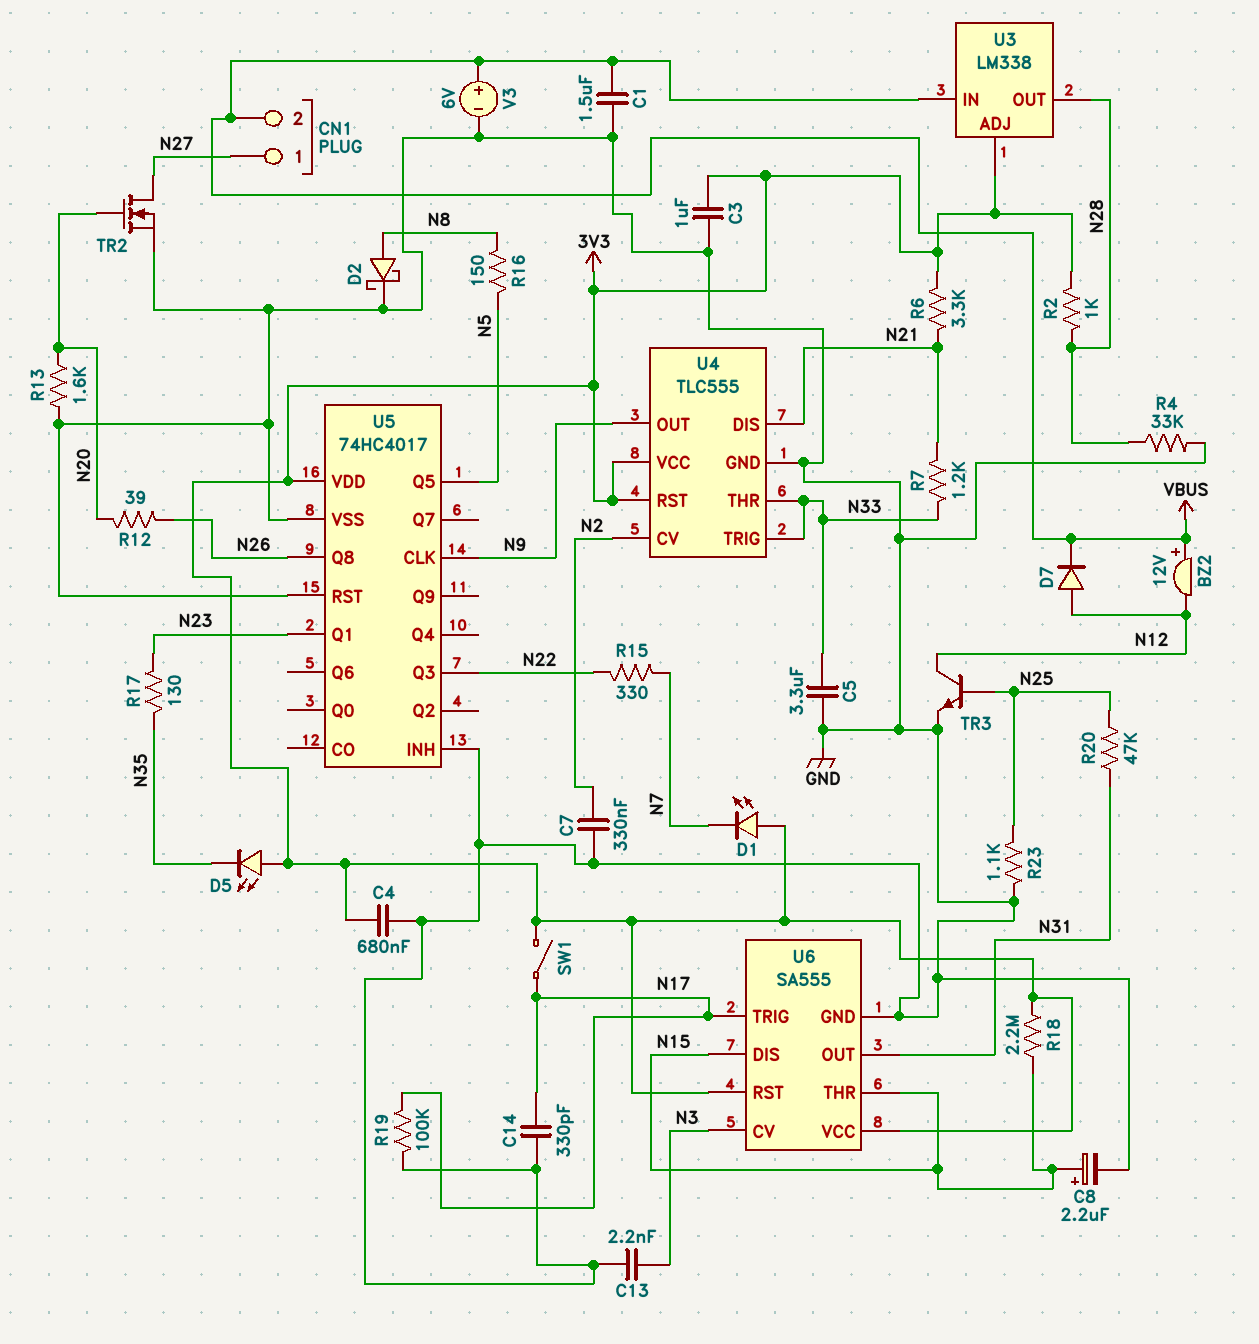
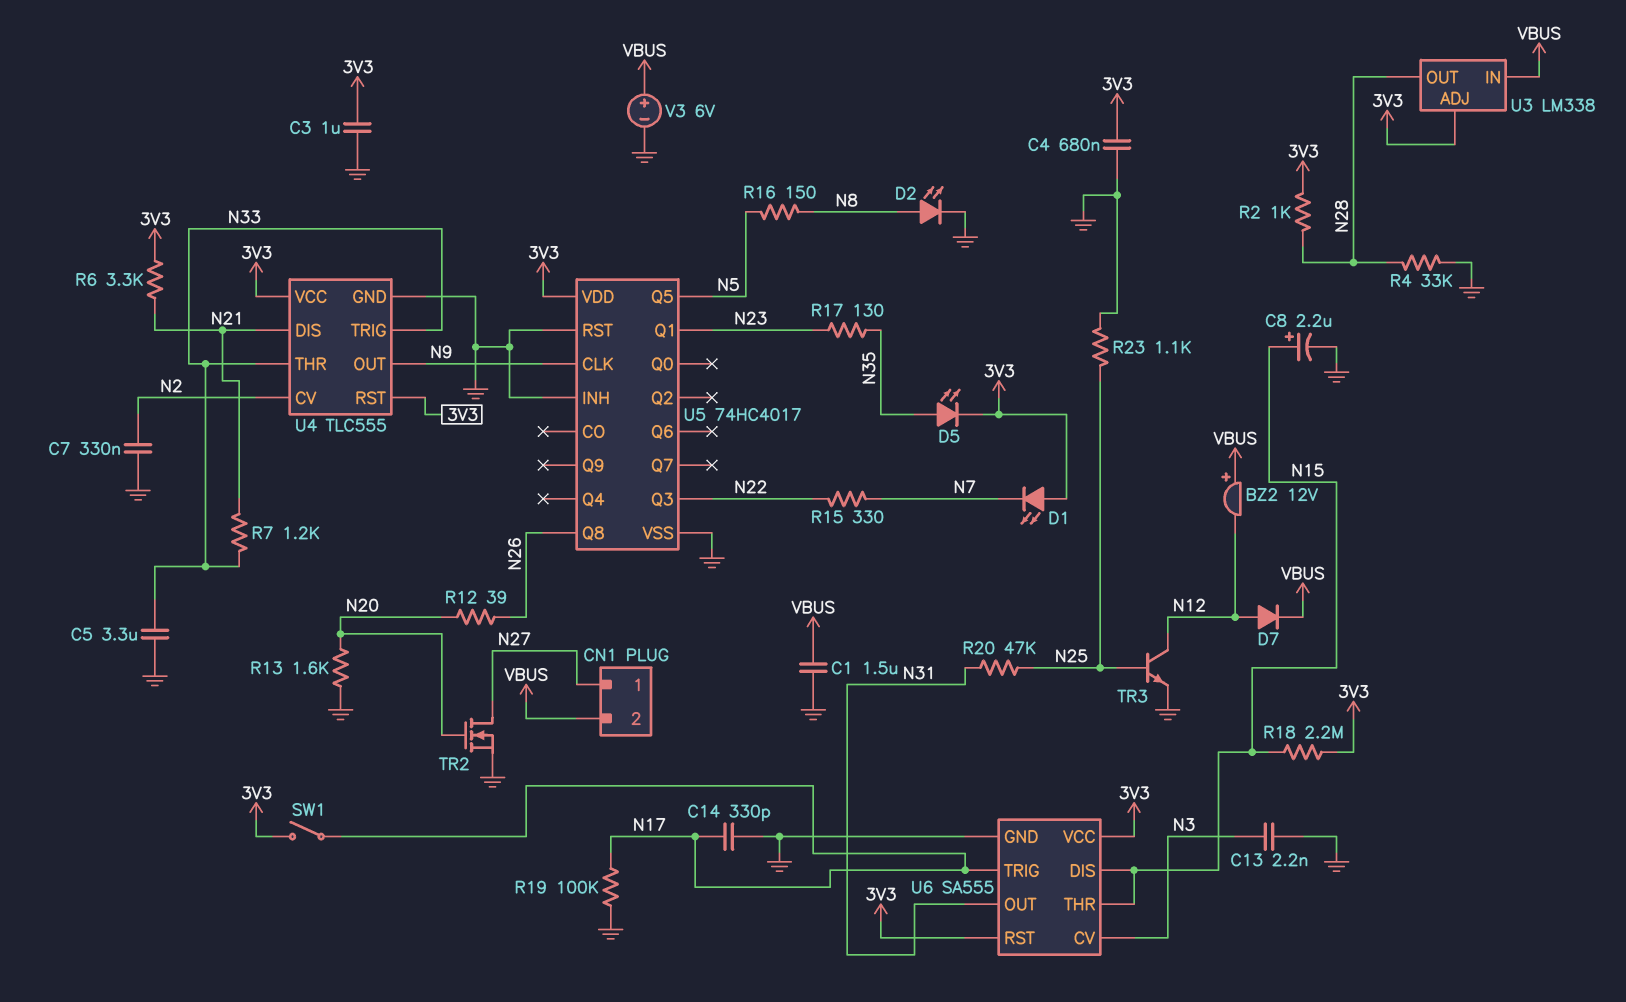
D2: schottky (A N8, K GND) -> LED (A N8, K GND)
D5: LED (A 3V3, K N35) -> LED (A N35, K 3V3)

